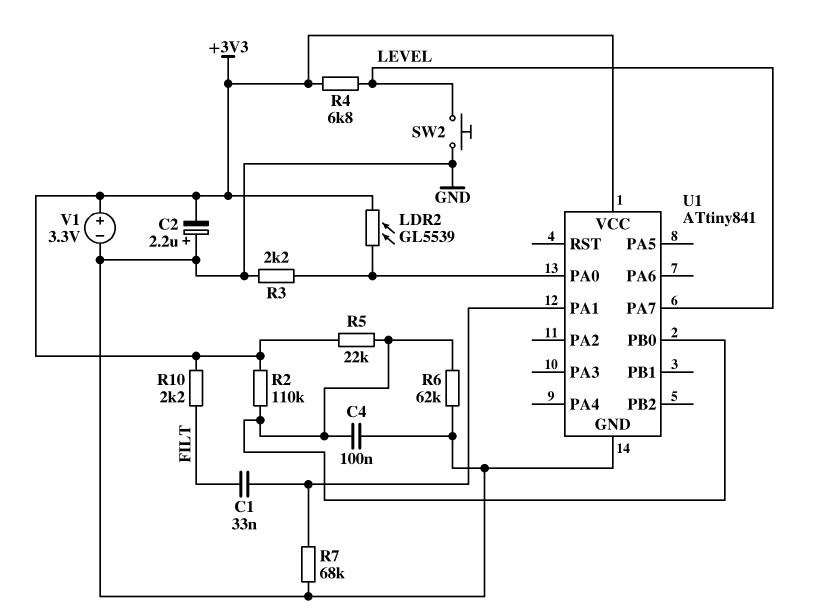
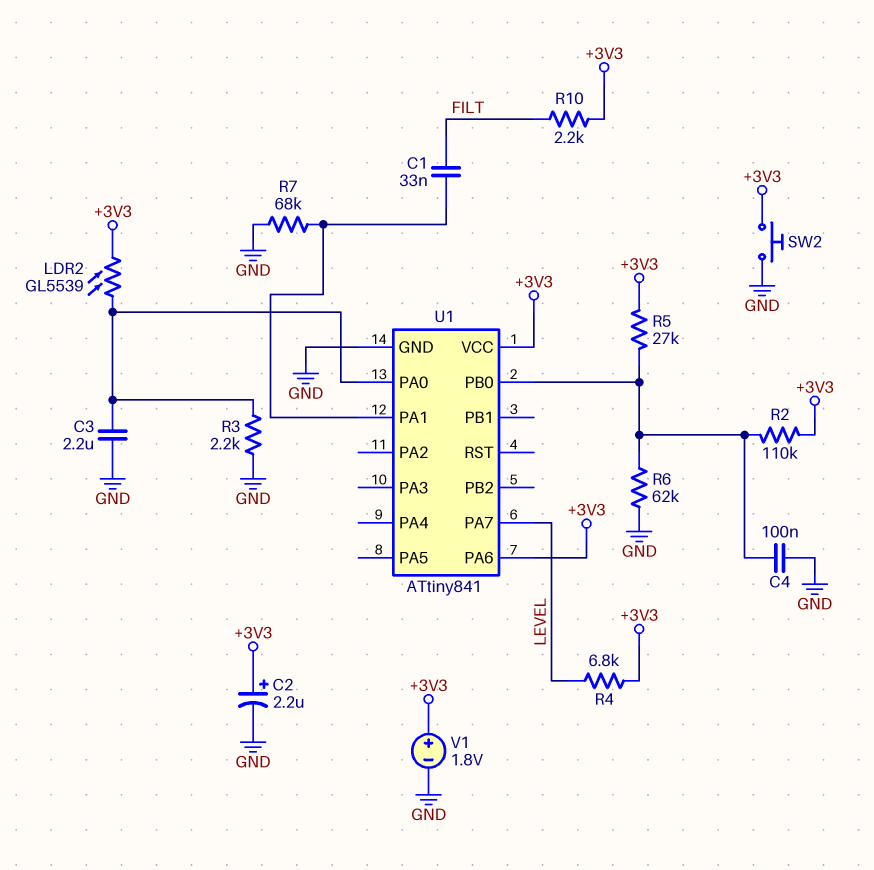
C2: 2.2uF (plus GND, minus +3V3) -> 2.2uF (plus +3V3, minus GND)
C3: none -> 2.2uF (GND, U1/PA0)
R5: 22k (+3V3, U1/PB0) -> 27k (+3V3, U1/PB0)
SW2: button (GND, LEVEL) -> button (+3V3, GND)
U1 pin PA6: none -> +3V3
V1: 3.3V (plus +3V3, minus GND) -> 1.8V (plus +3V3, minus GND)

